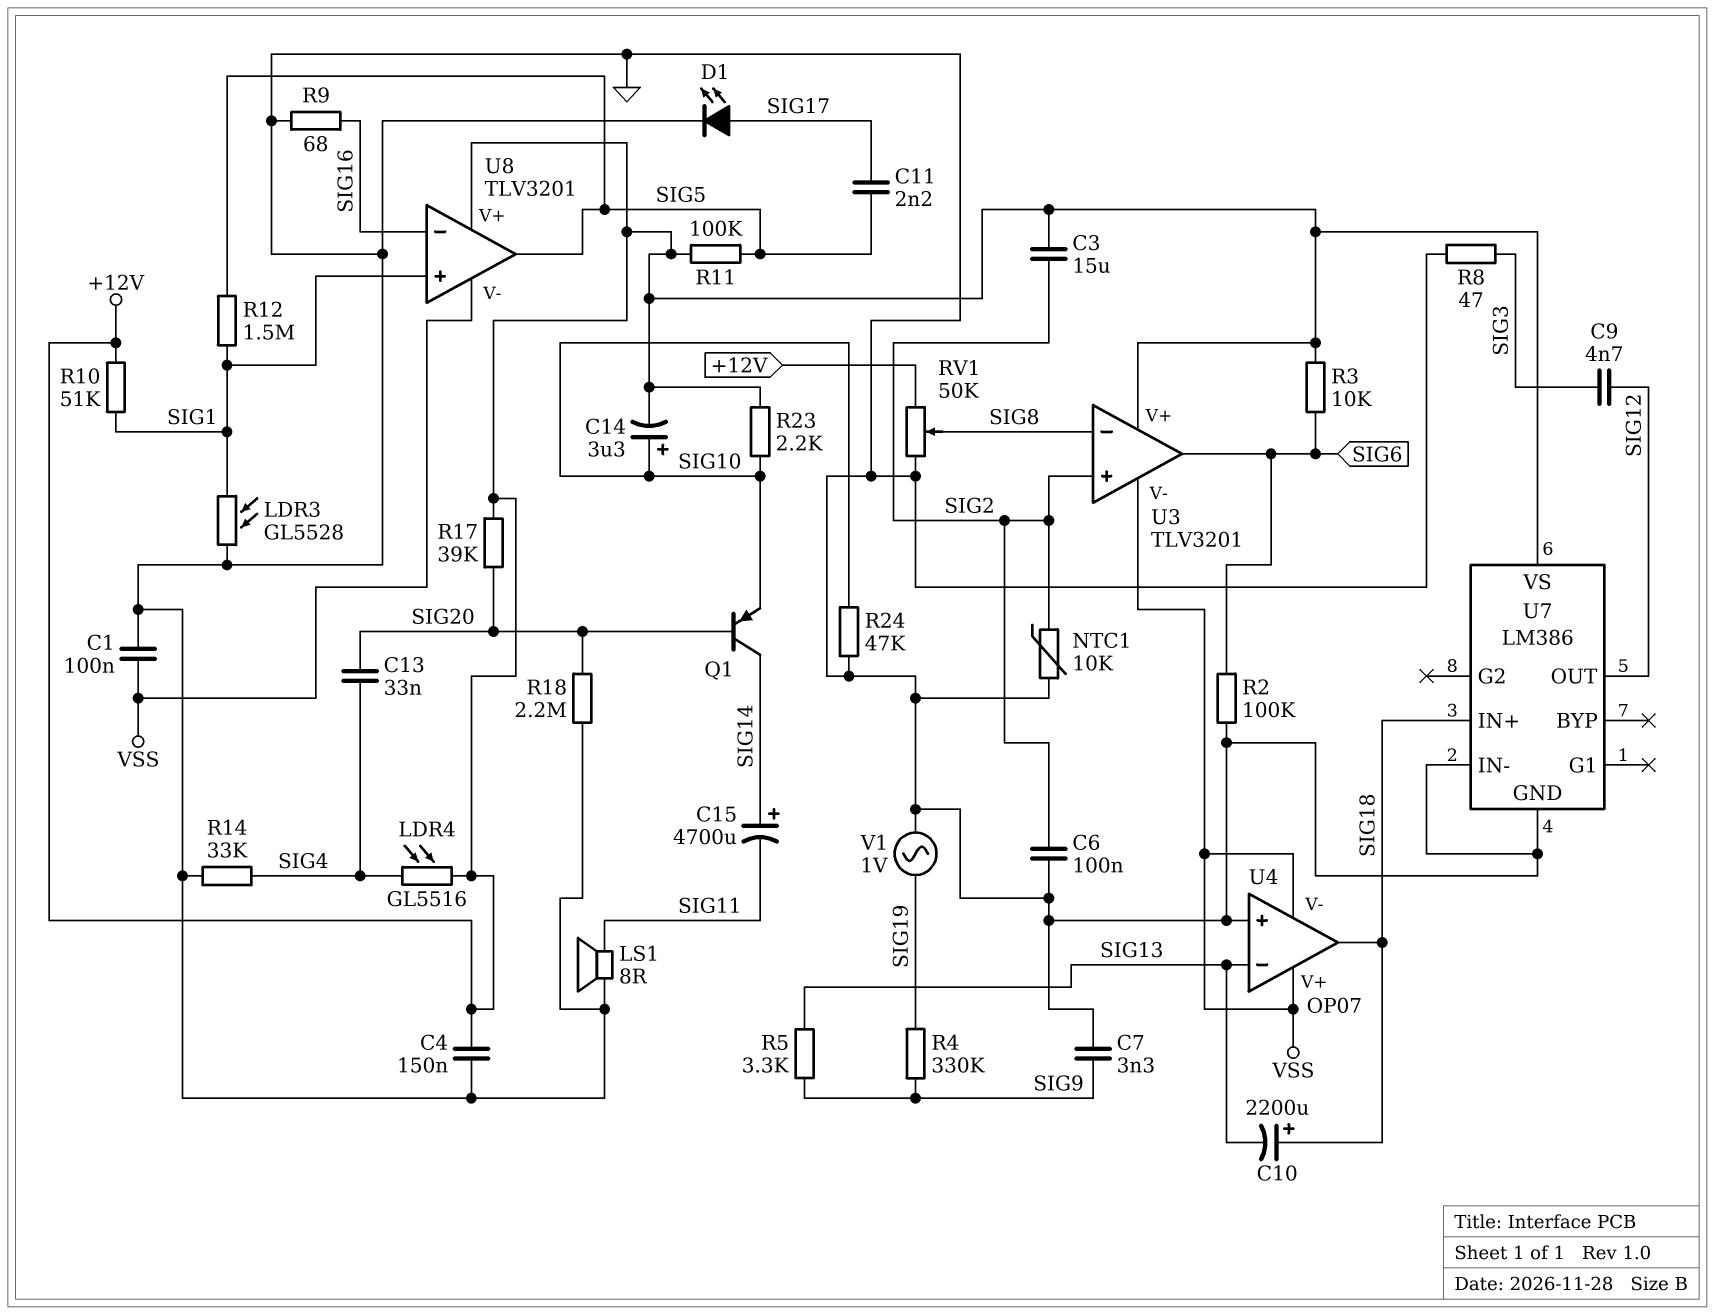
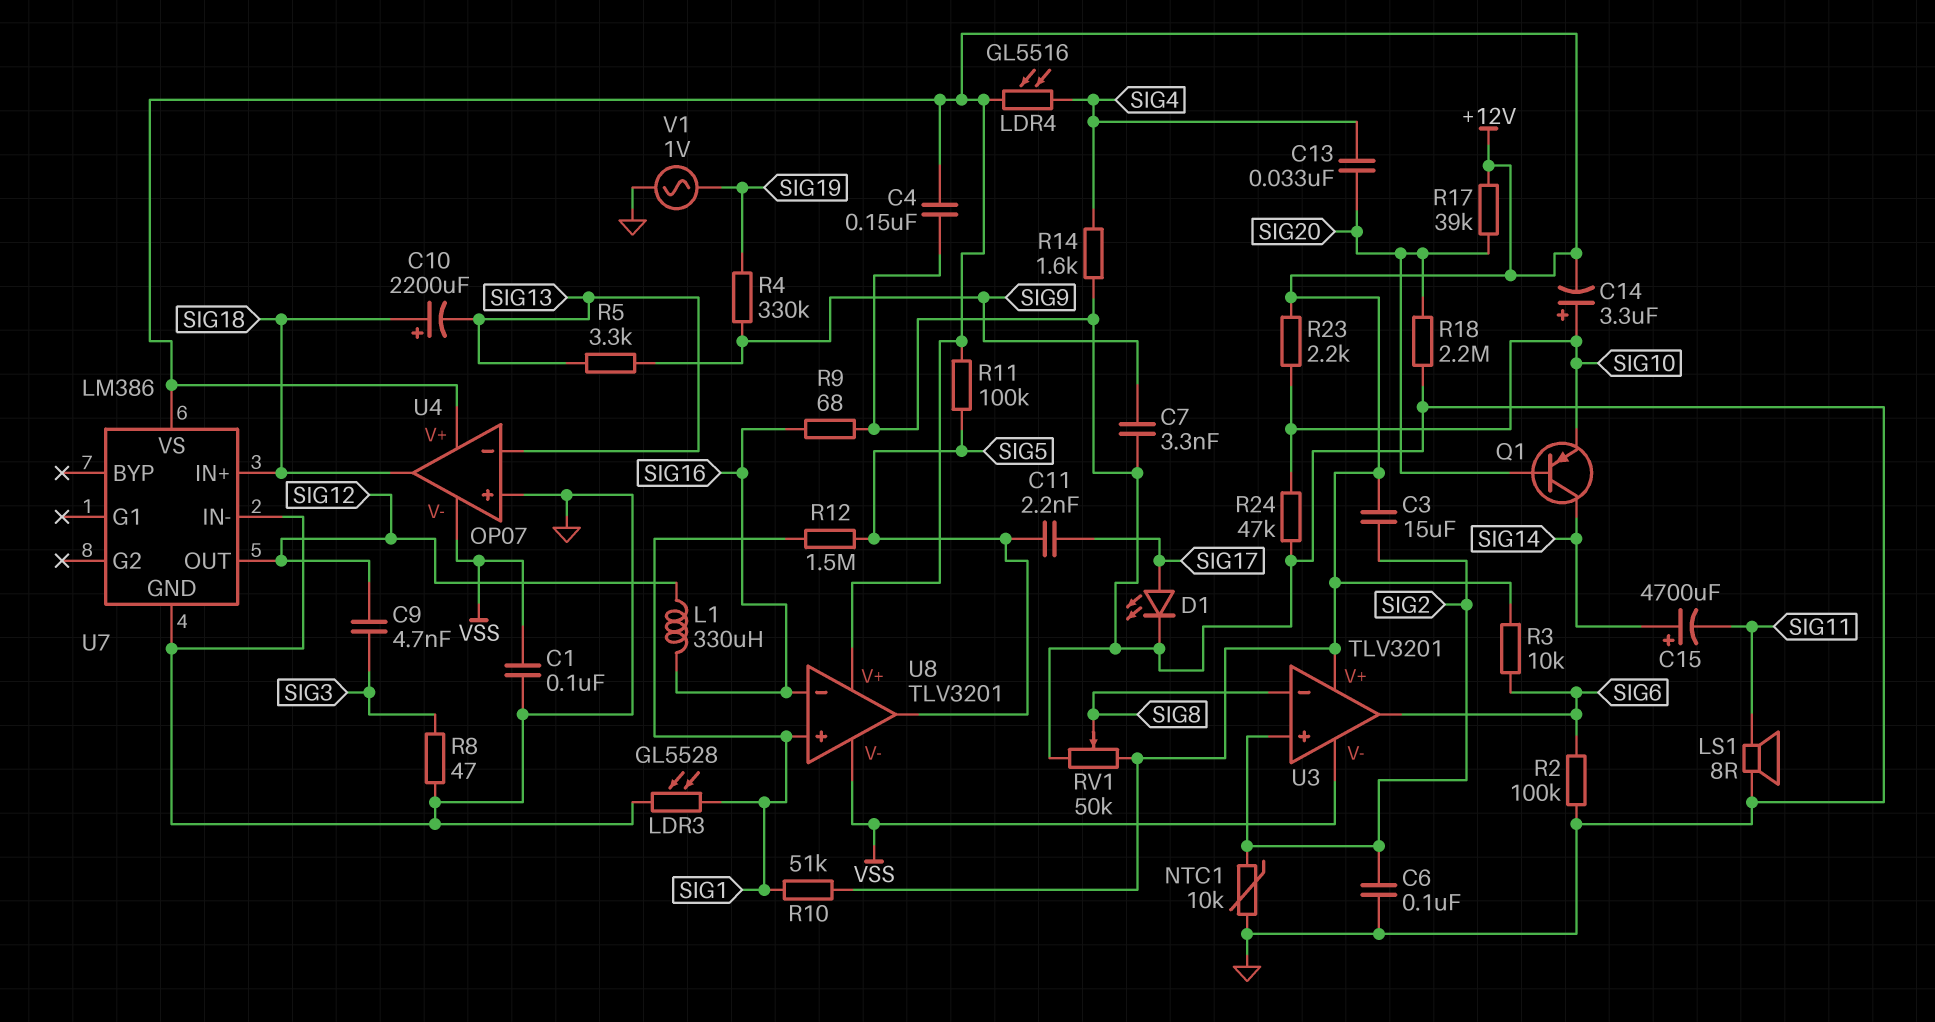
L1: none -> 330uH (SIG12, SIG16)
R14: 33k (GND, SIG4) -> 1.6k (GND, SIG4)
U4 pin V+: VSS -> +12V

